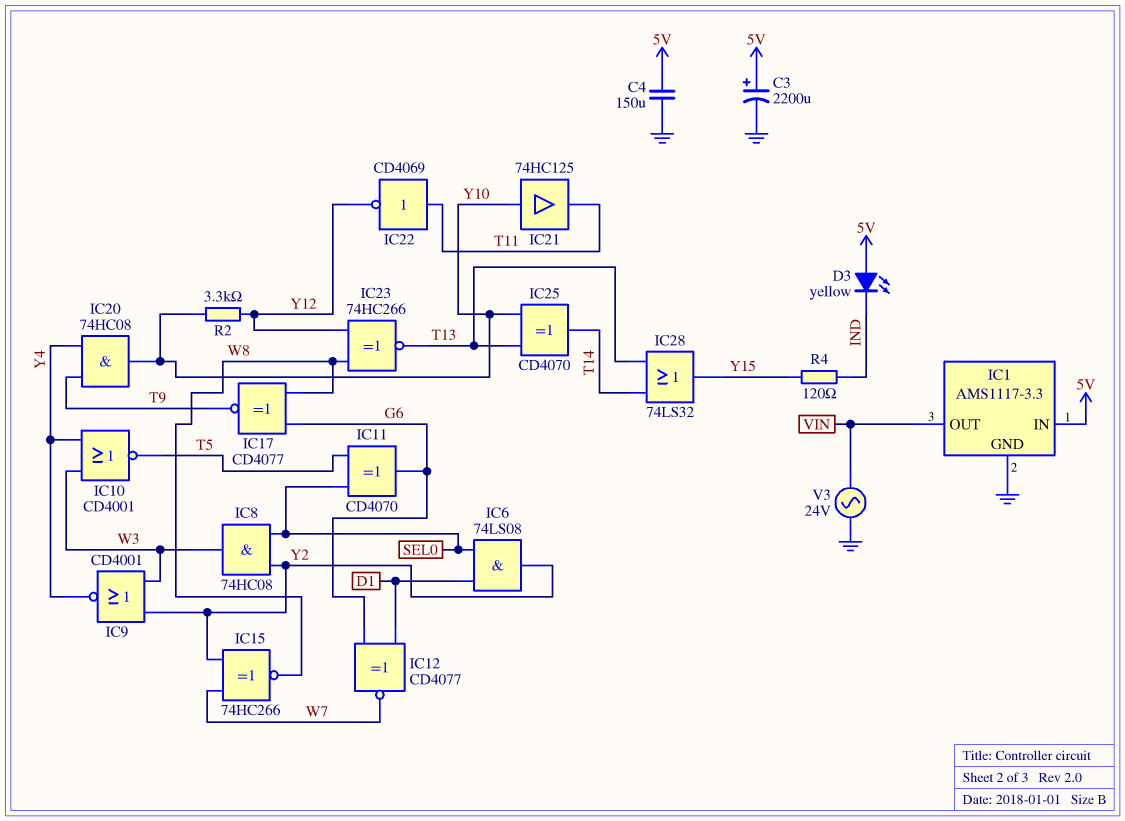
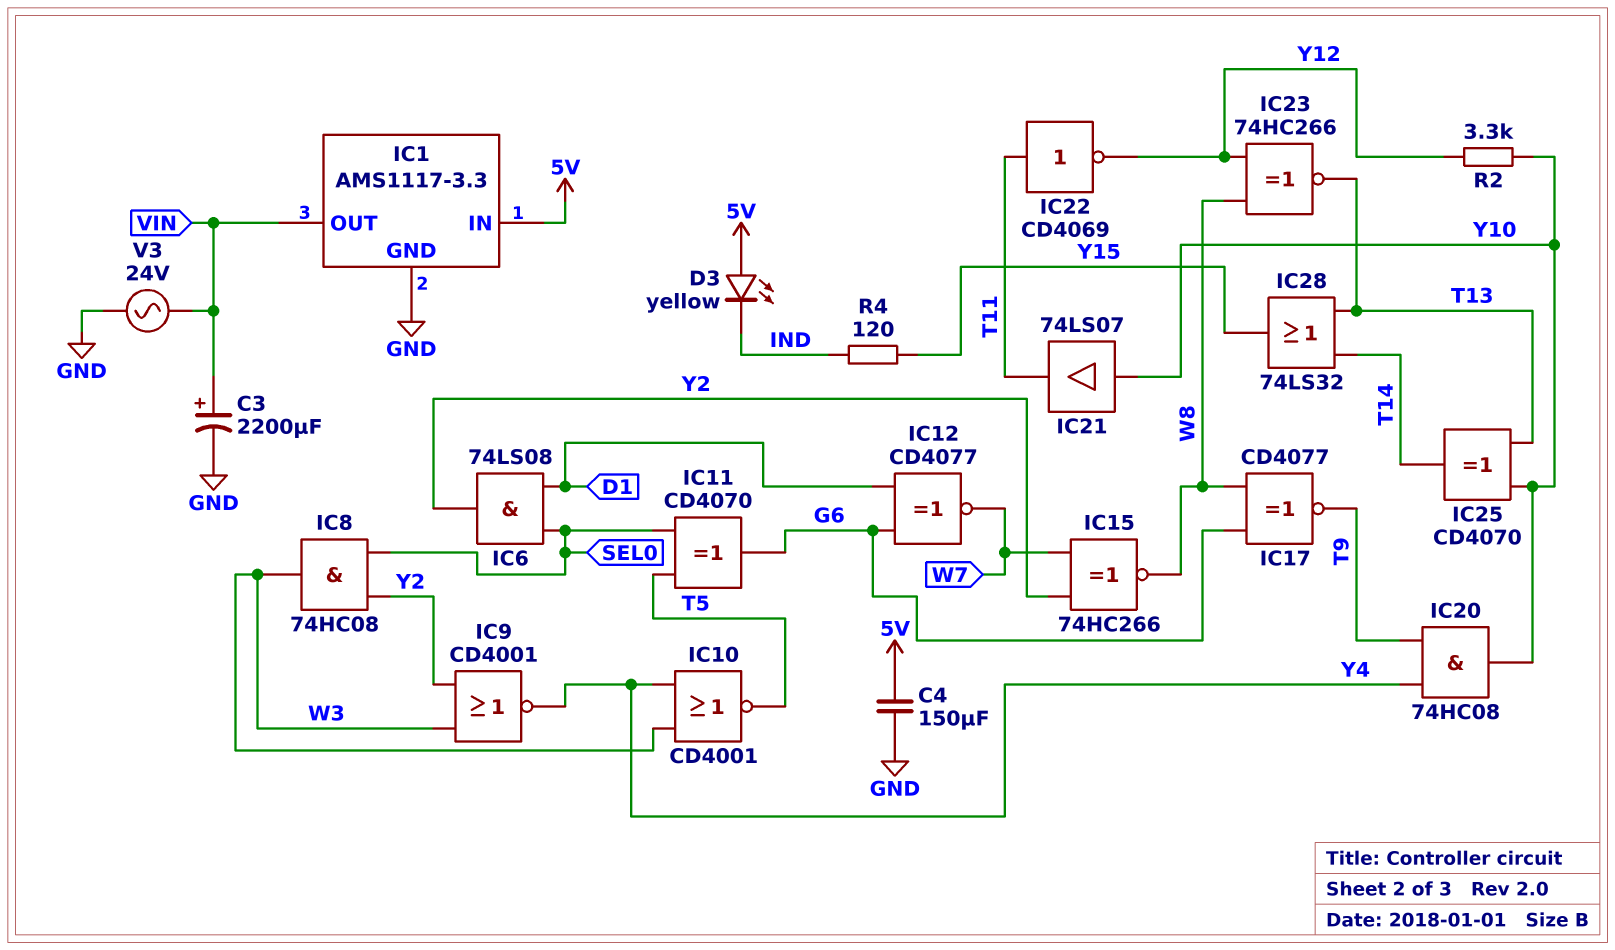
C3: 2200uF (plus 5V, minus GND) -> 2200uF (plus VIN, minus GND)
IC21: buffer 74HC125 (in Y10, out T11) -> buffer 74LS07 (in Y10, out T11)

